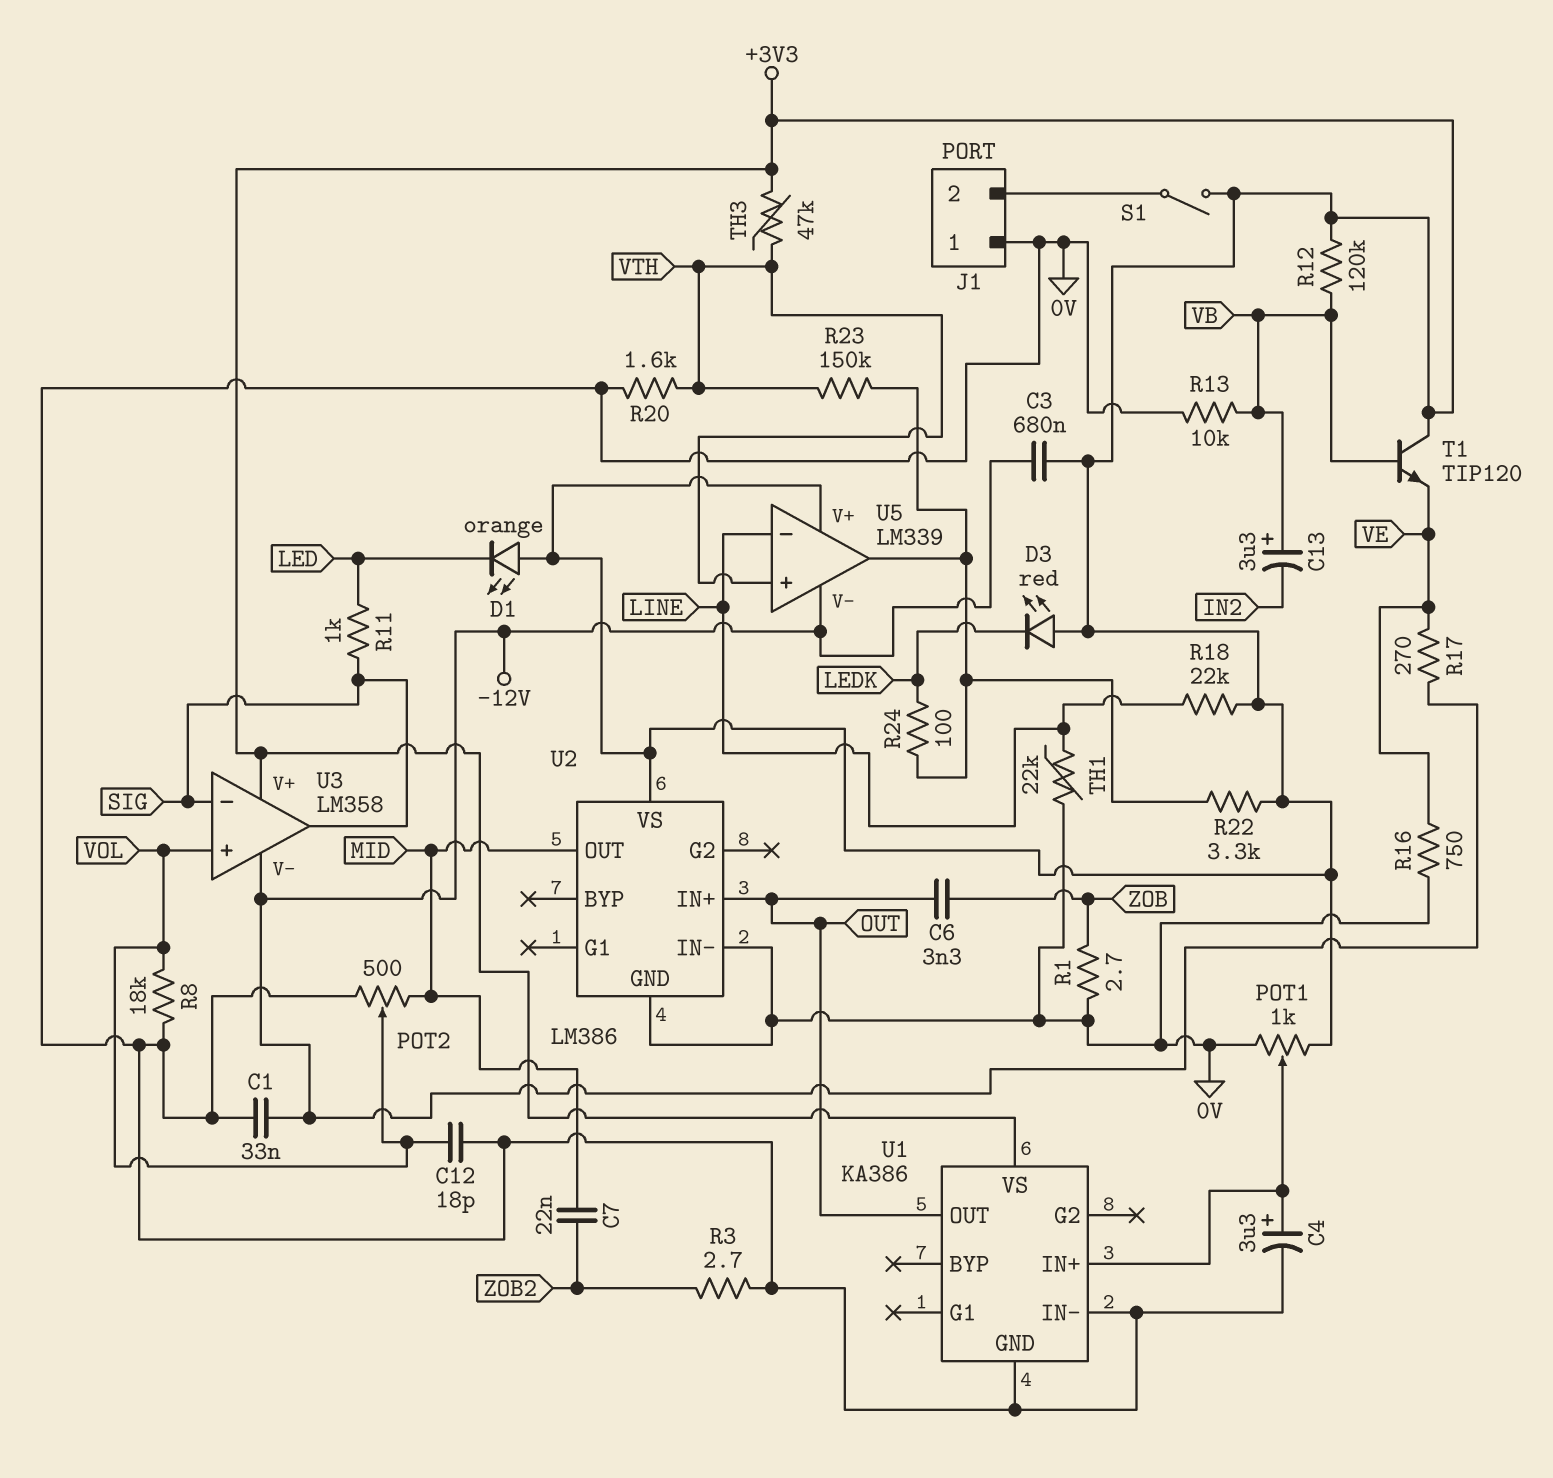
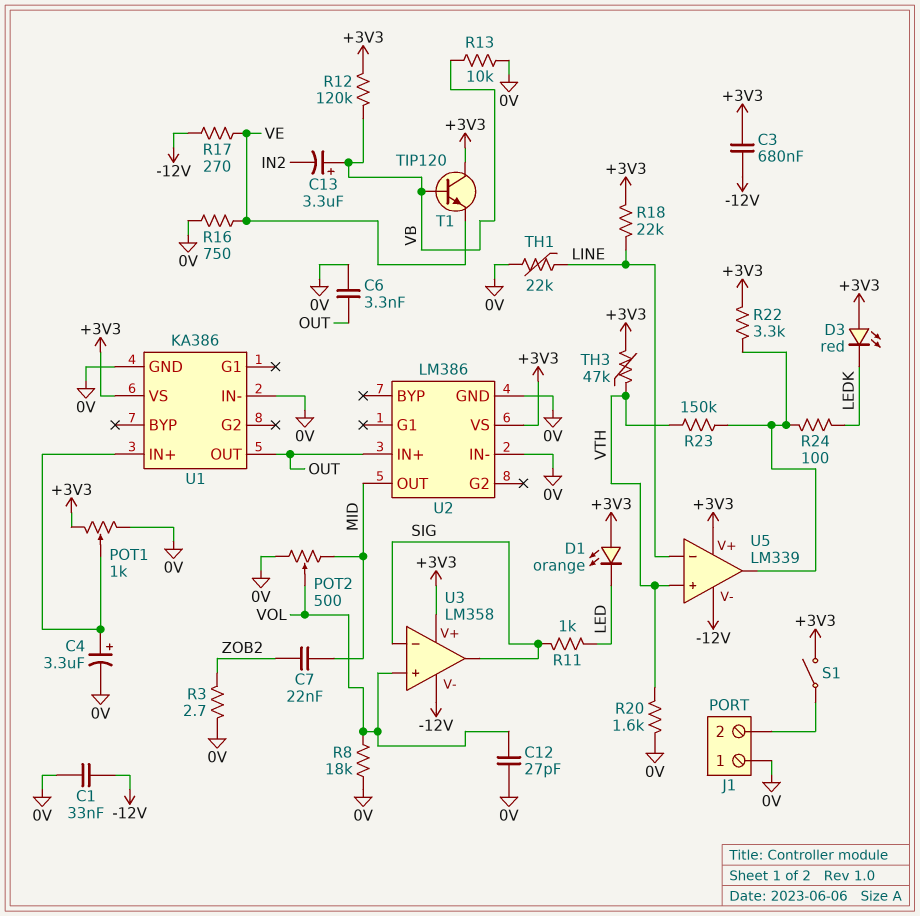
C6: 3.3nF (OUT, ZOB) -> 3.3nF (0V, OUT)
C12: 18pF (0V, VOL) -> 27pF (0V, VOL)
R1: 2.7 (0V, ZOB) -> none

